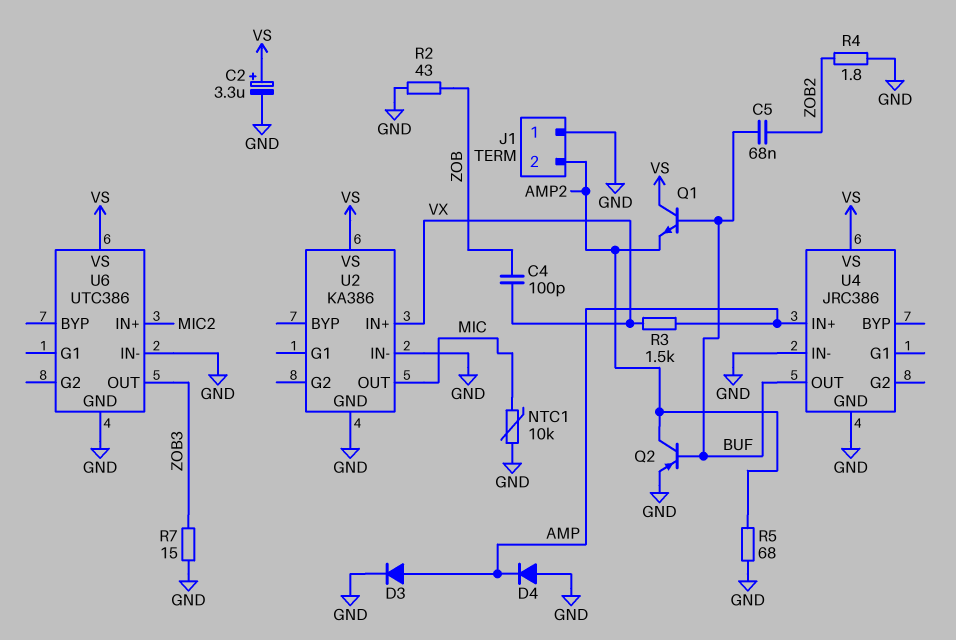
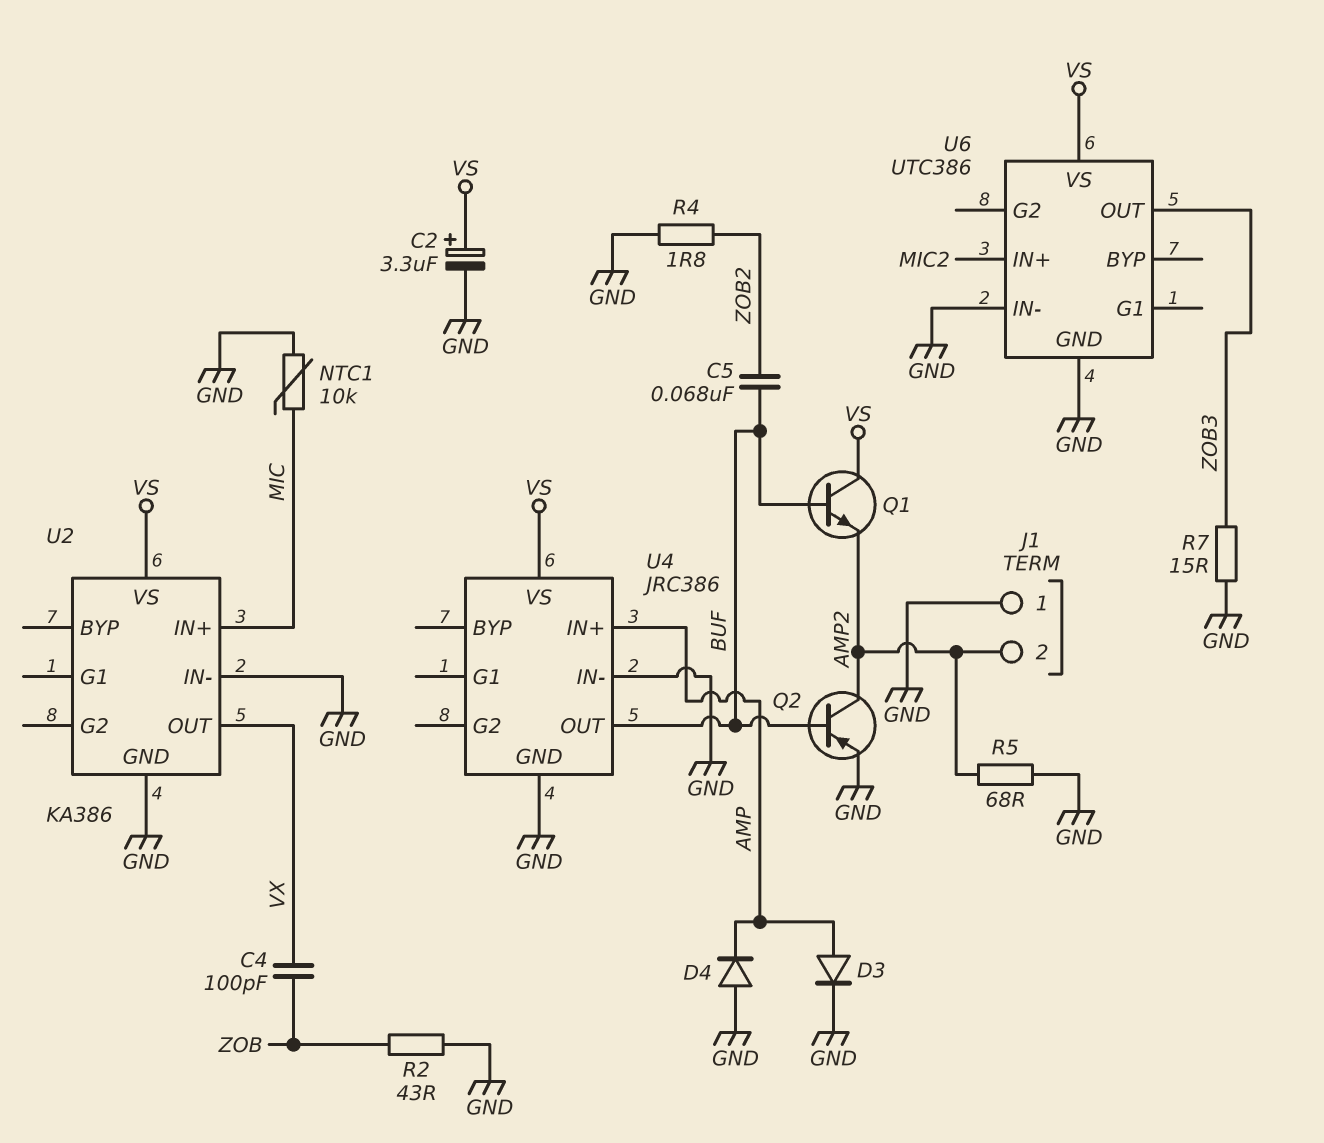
R3: 1.5k (AMP, VX) -> none
U2 pin IN+: VX -> MIC
U2 pin OUT: MIC -> VX

